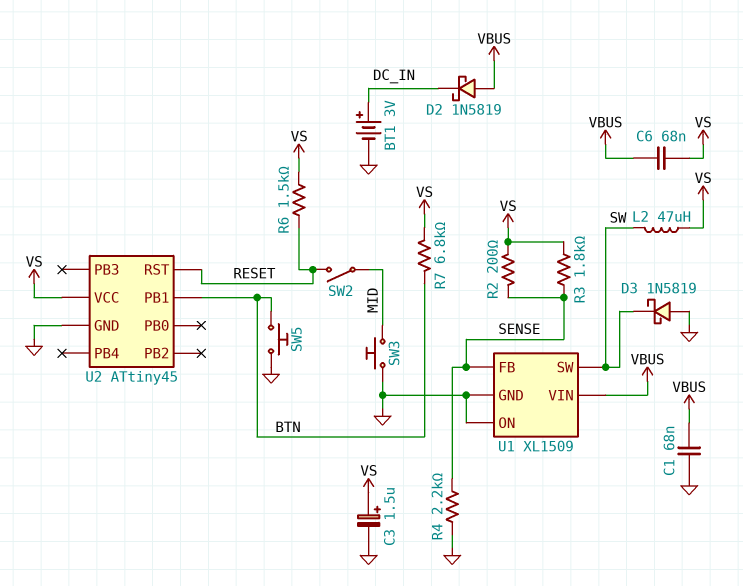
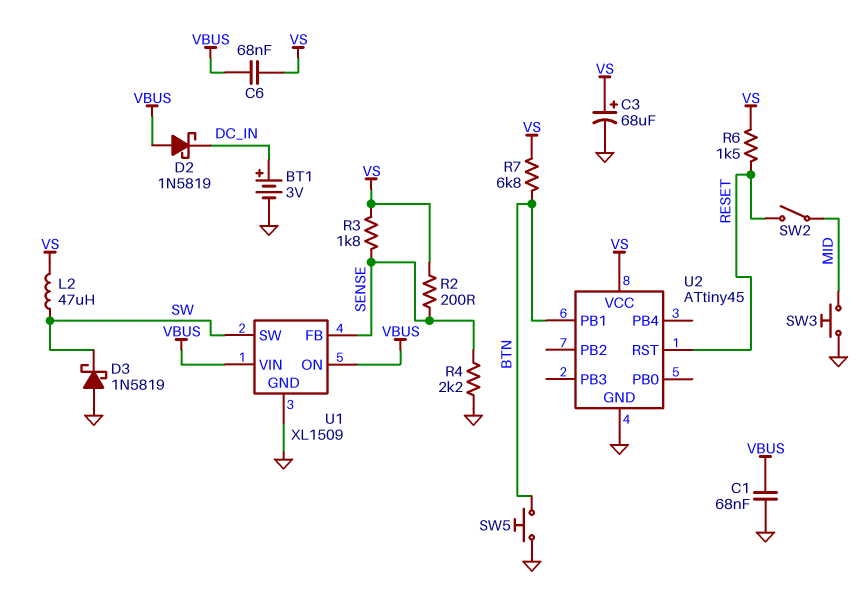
C3: 1.5uF (plus VS, minus GND) -> 68uF (plus VS, minus GND)
U1 pin ON: GND -> VBUS

